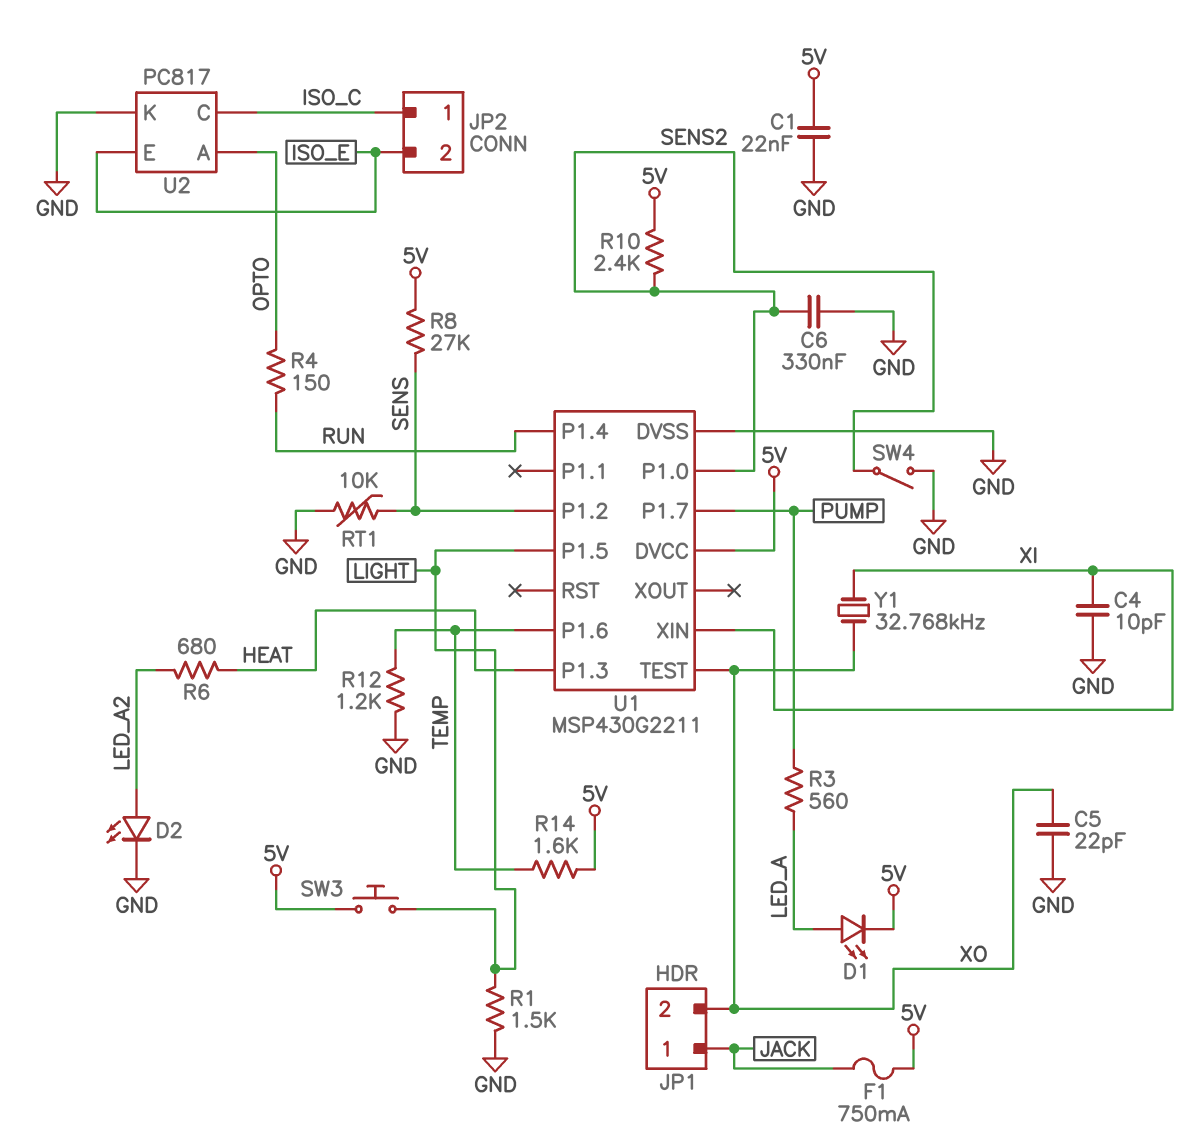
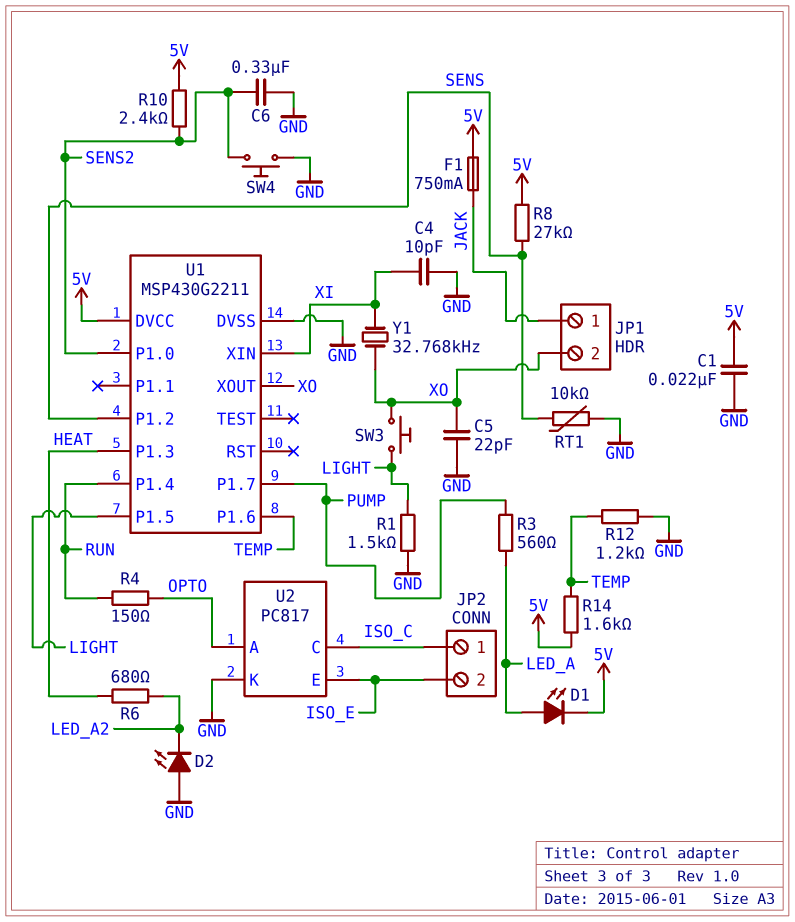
D2: LED (A LED_A2, K GND) -> LED (A GND, K LED_A2)
SW3: button (5V, LIGHT) -> button (LIGHT, XO)
SW4: switch (GND, SENS2) -> button (GND, SENS2)
U1 pin TEST: XO -> none
U1 pin XOUT: none -> XO

